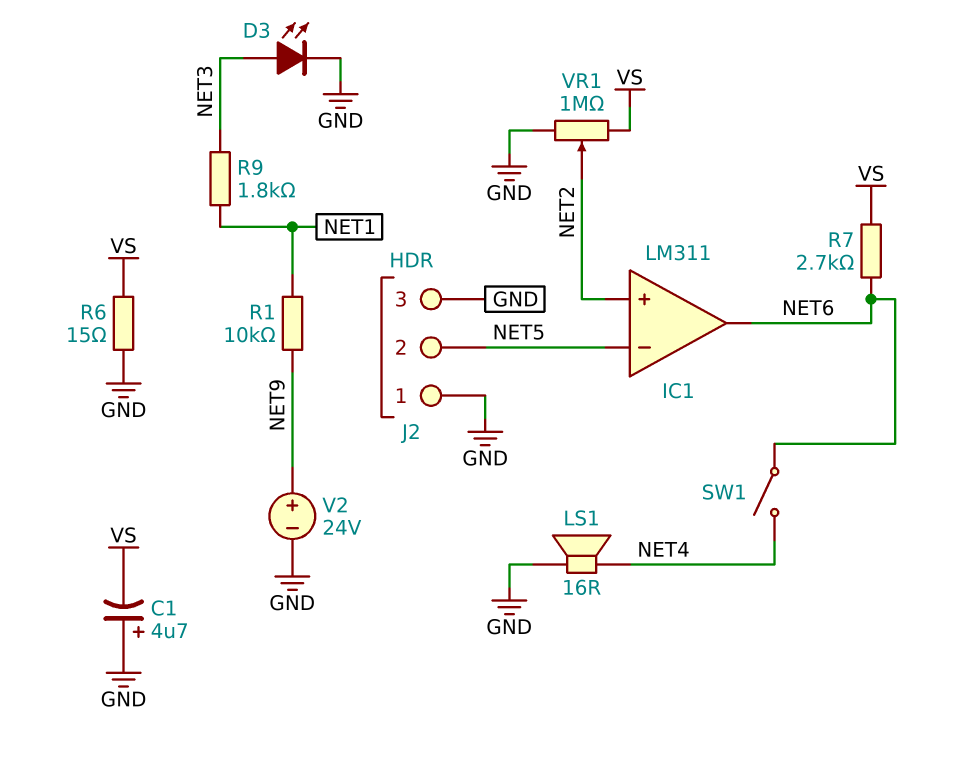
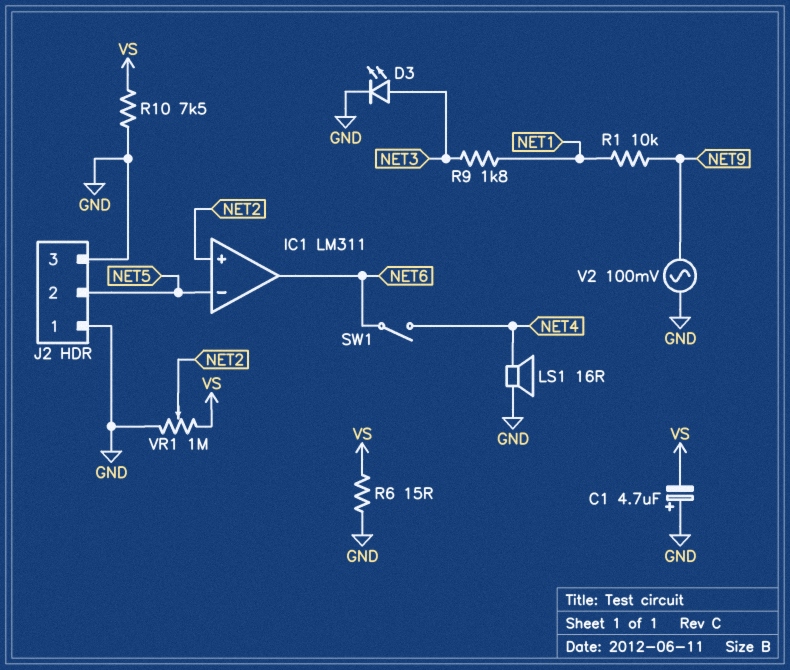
R7: 2.7k (NET6, VS) -> none
R10: none -> 7.5k (GND, VS)
V2: 24V (plus NET9, minus GND) -> AC 100mV (GND, NET9)

